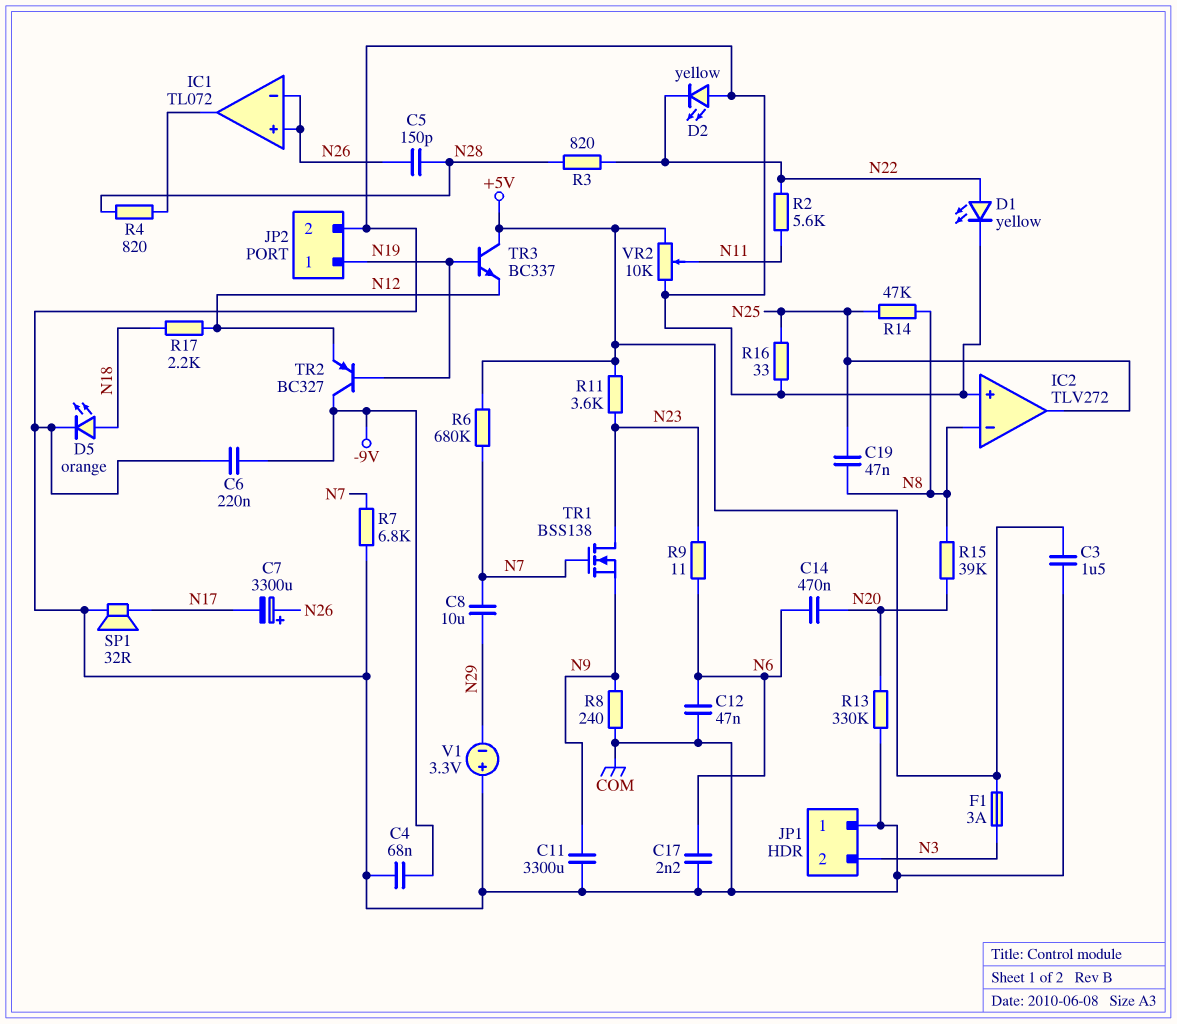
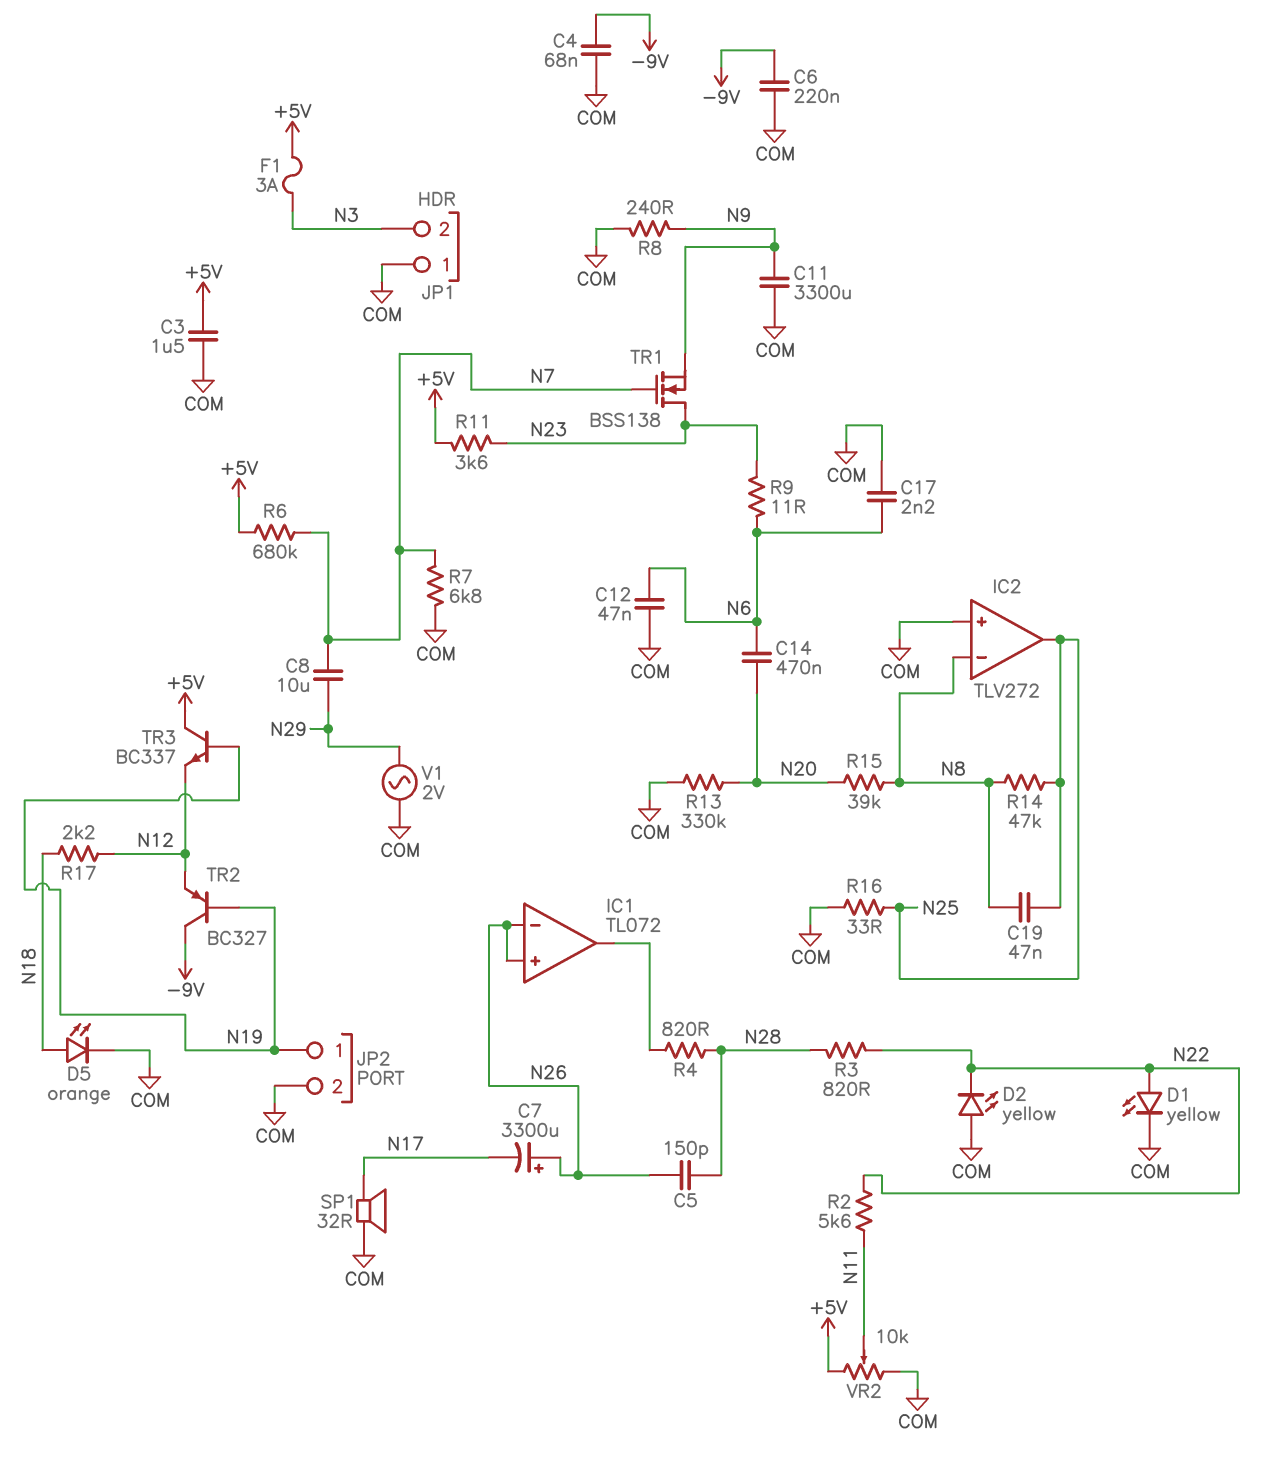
V1: 3.3V (plus COM, minus N29) -> AC 2V (COM, N29)

